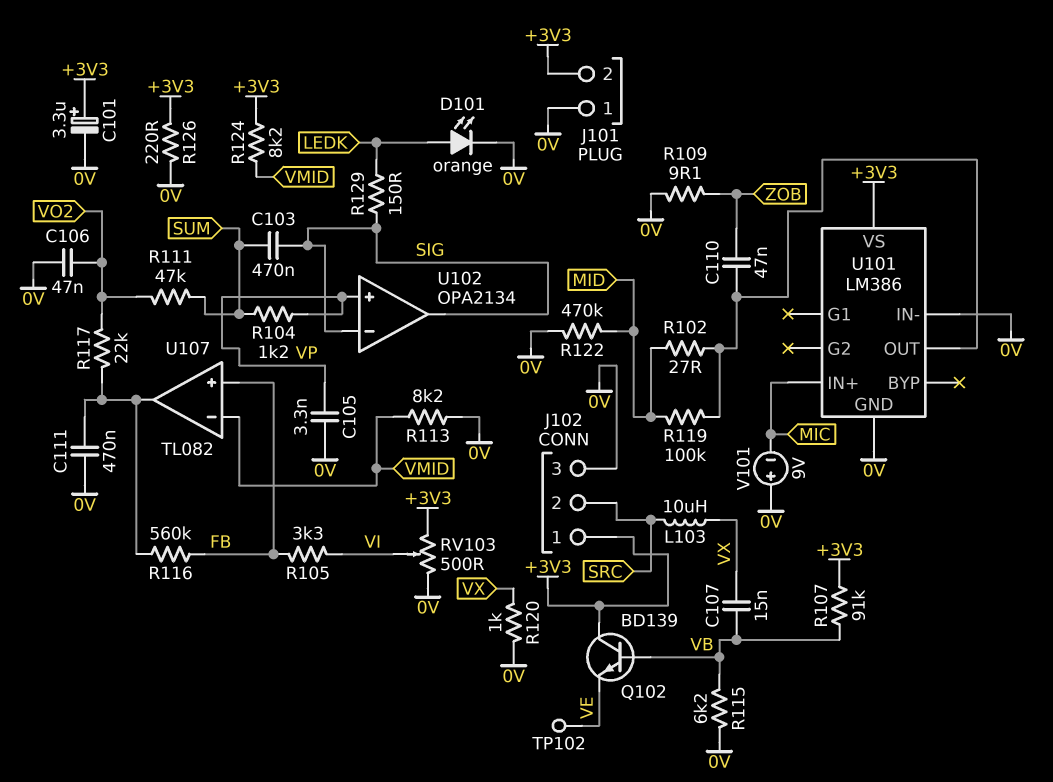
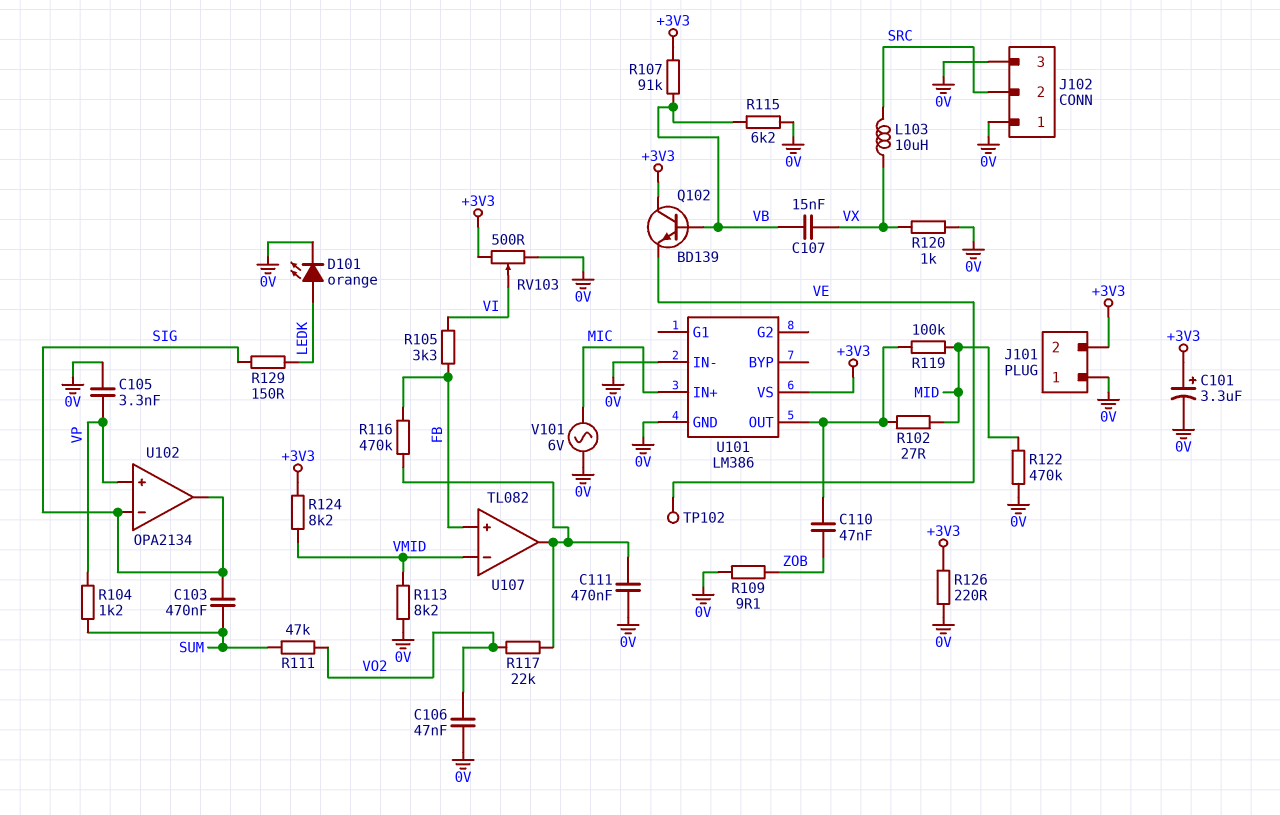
J102 pin 1: +3V3 -> 0V
R116: 560k (FB, U107/out) -> 470k (FB, U107/out)
V101: 9V (plus 0V, minus MIC) -> AC 6V (0V, MIC)

